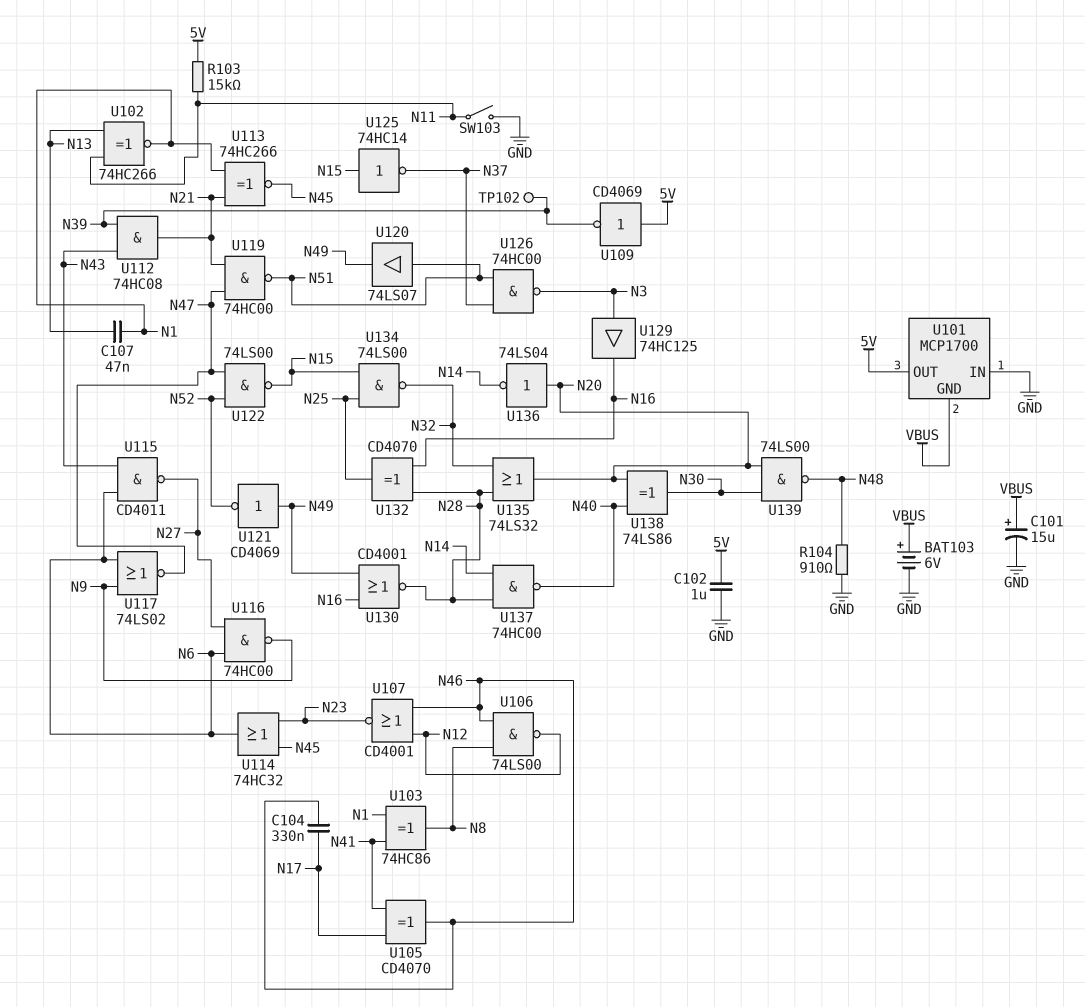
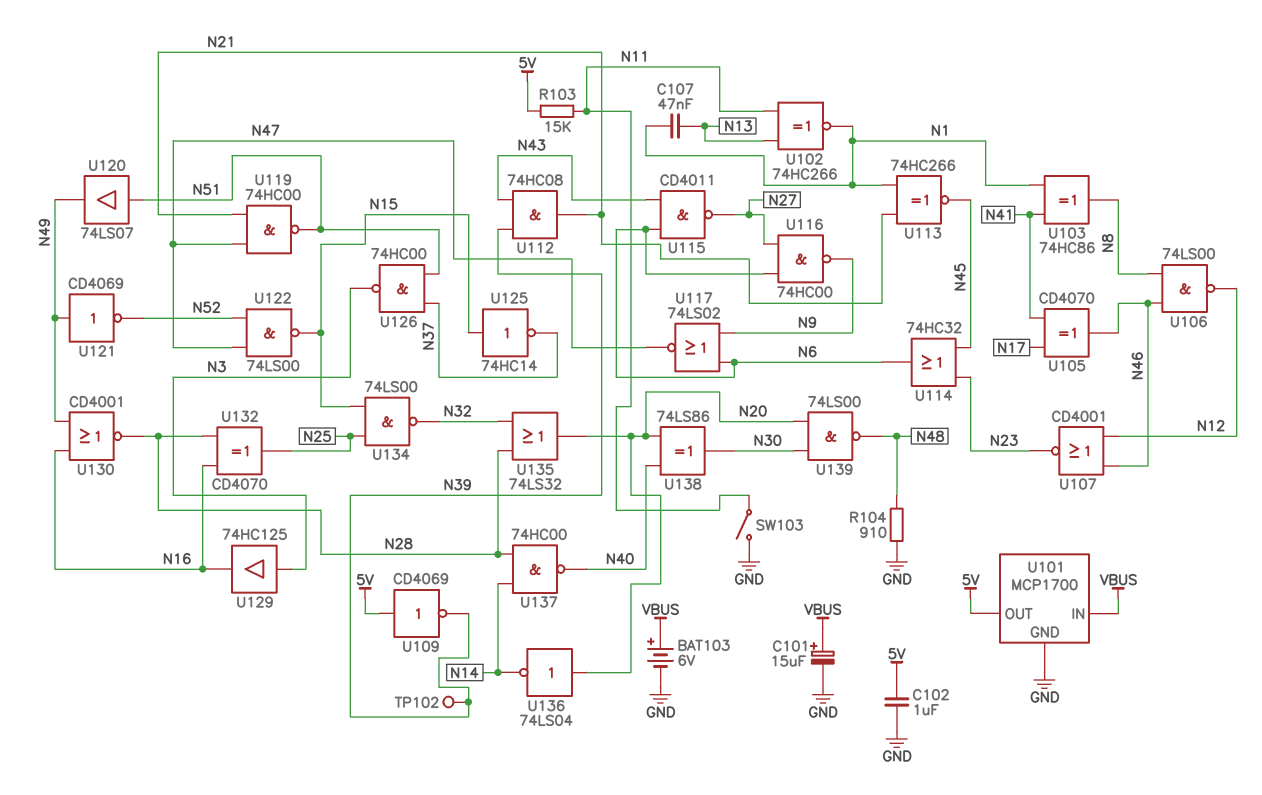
C104: 330nF (N17, N46) -> none
U101 pin GND: VBUS -> GND
U101 pin IN: GND -> VBUS

